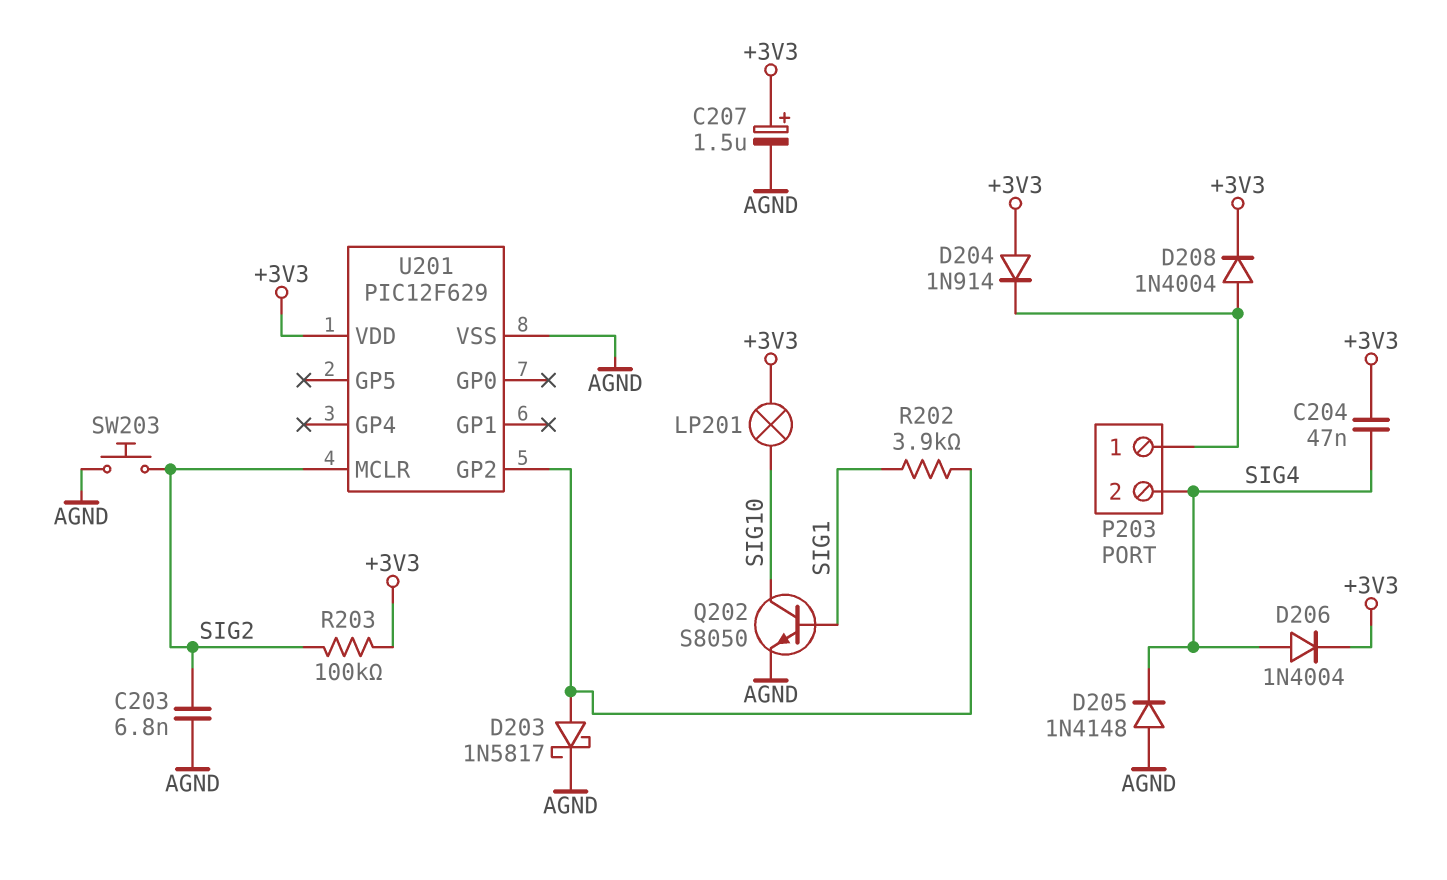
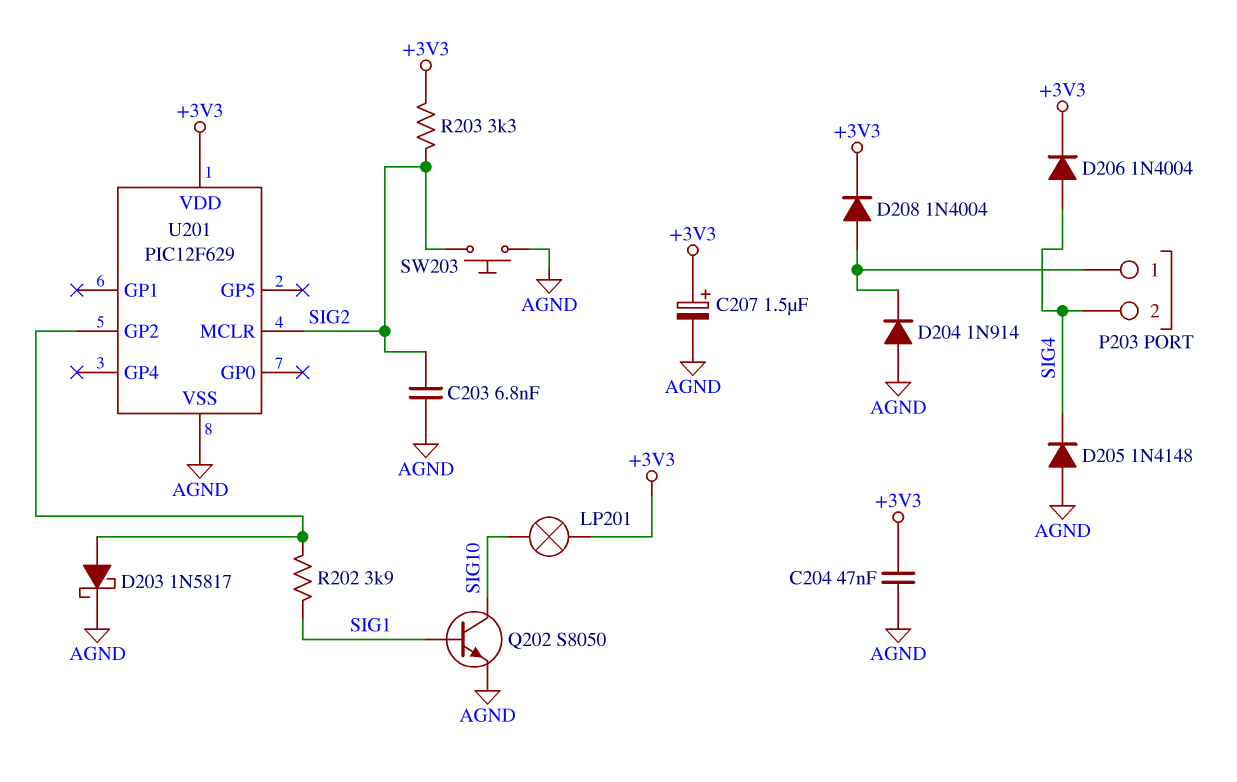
C204: 47nF (+3V3, SIG4) -> 47nF (+3V3, AGND)
D204: diode 1N914 (A +3V3, K P203/1) -> diode 1N914 (A AGND, K P203/1)
R203: 100k (+3V3, SIG2) -> 3.3k (+3V3, SIG2)

